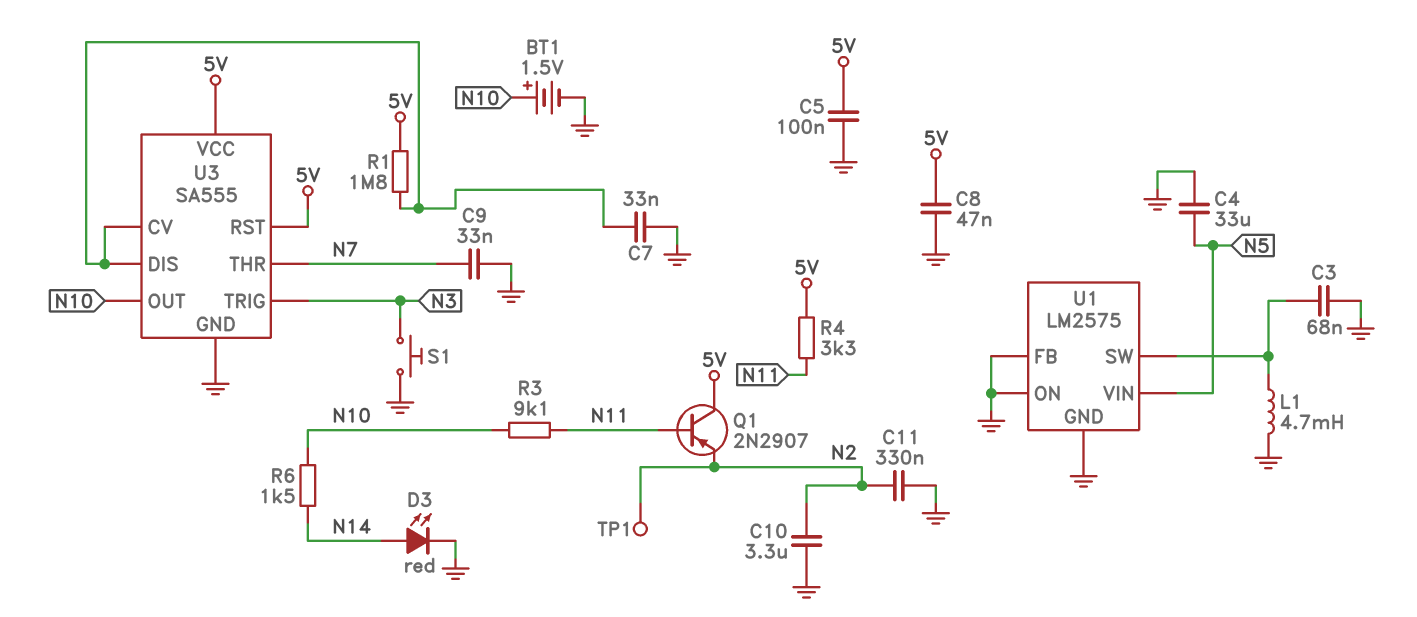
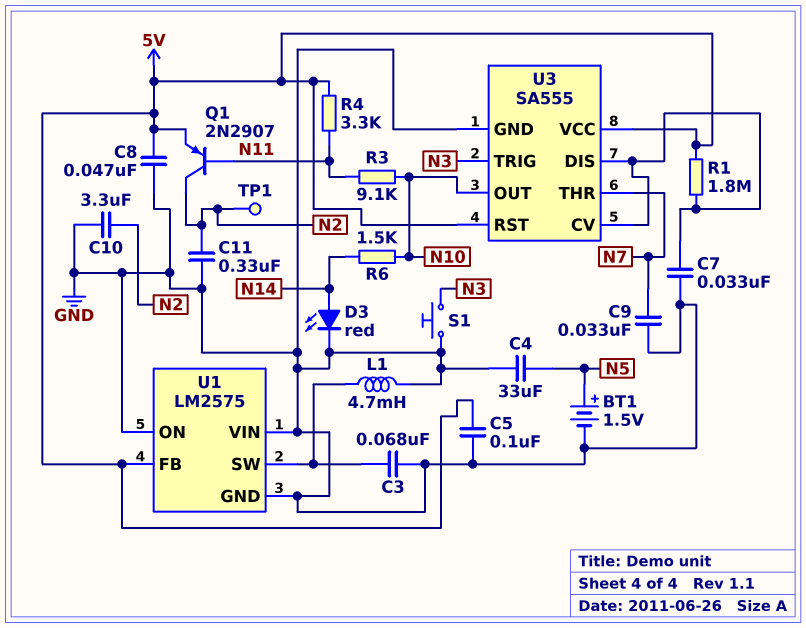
BT1: 1.5V (plus N10, minus GND) -> 1.5V (plus N5, minus GND)
Q1: PNP 2N2907 (B N11, C 5V, E N2) -> PNP 2N2907 (B N11, C N2, E 5V)
U1 pin FB: GND -> 5V
U1 pin VIN: N5 -> GND

